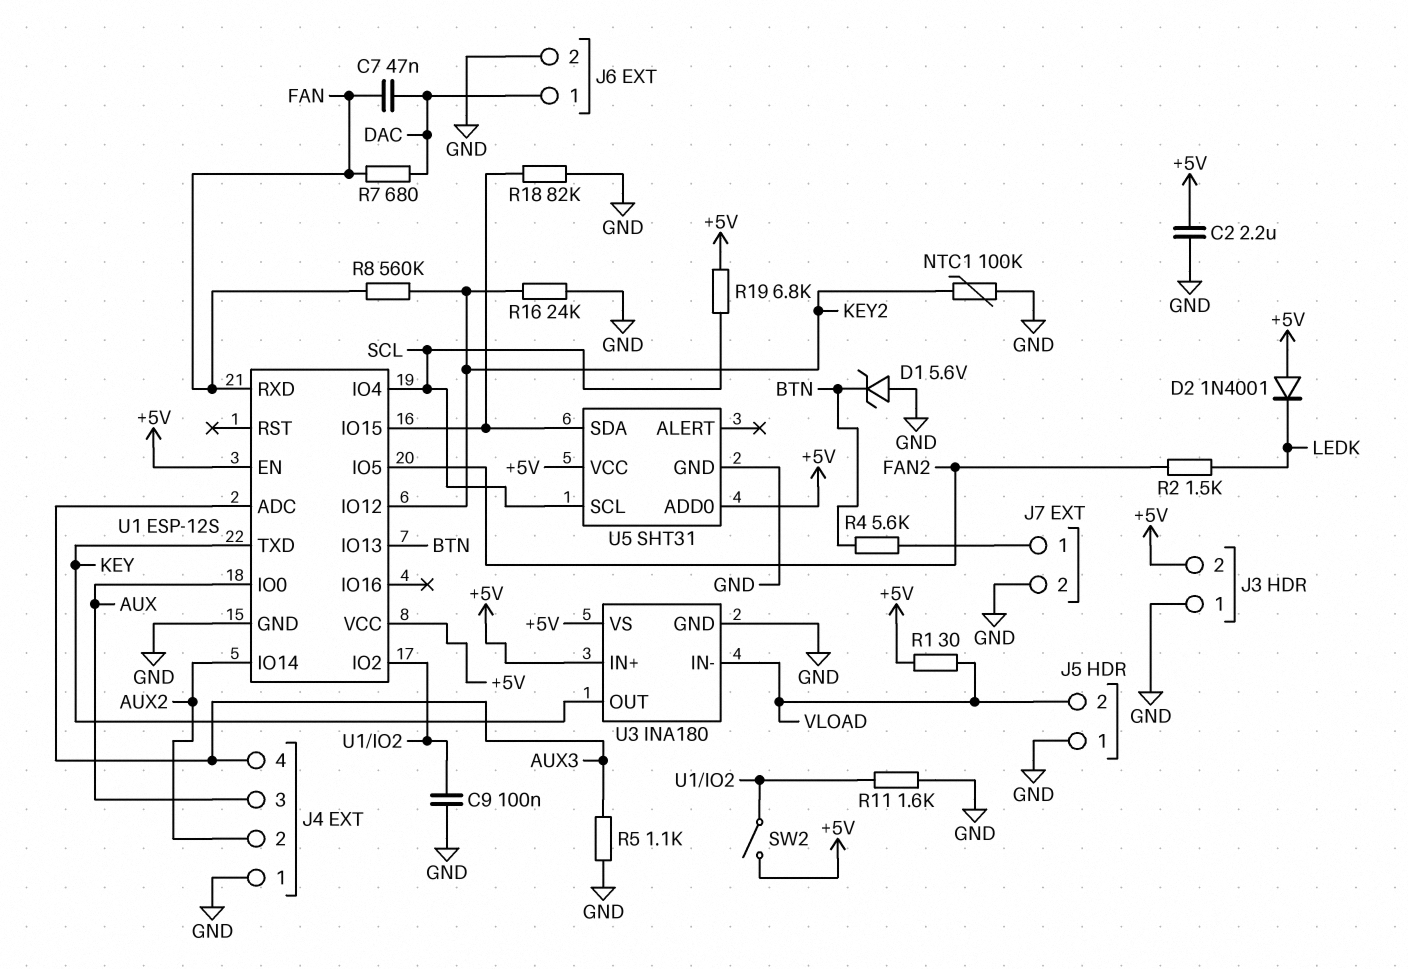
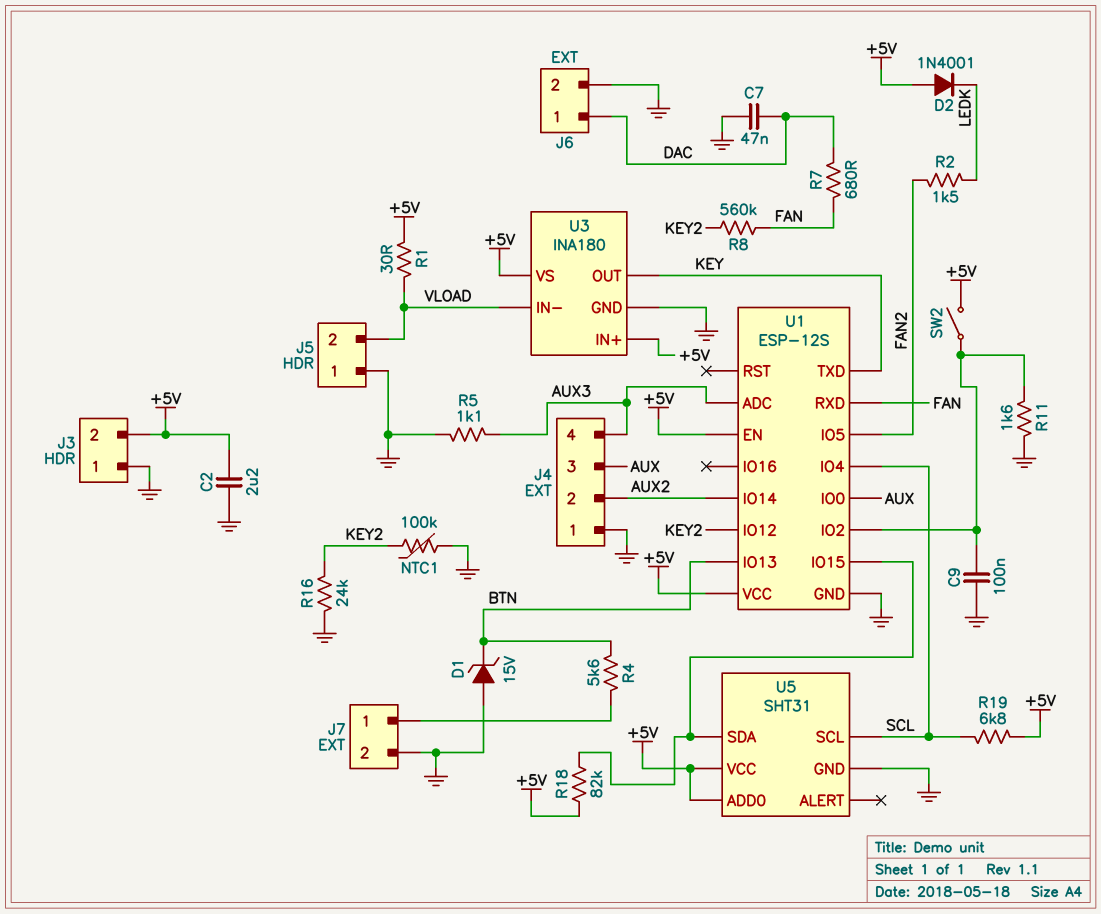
C7: 47nF (DAC, FAN) -> 47nF (DAC, GND)
D1: zener 5.6V (A GND, K BTN) -> zener 15V (A GND, K BTN)
R18: 82k (GND, U1/IO15) -> 82k (+5V, U1/IO15)

